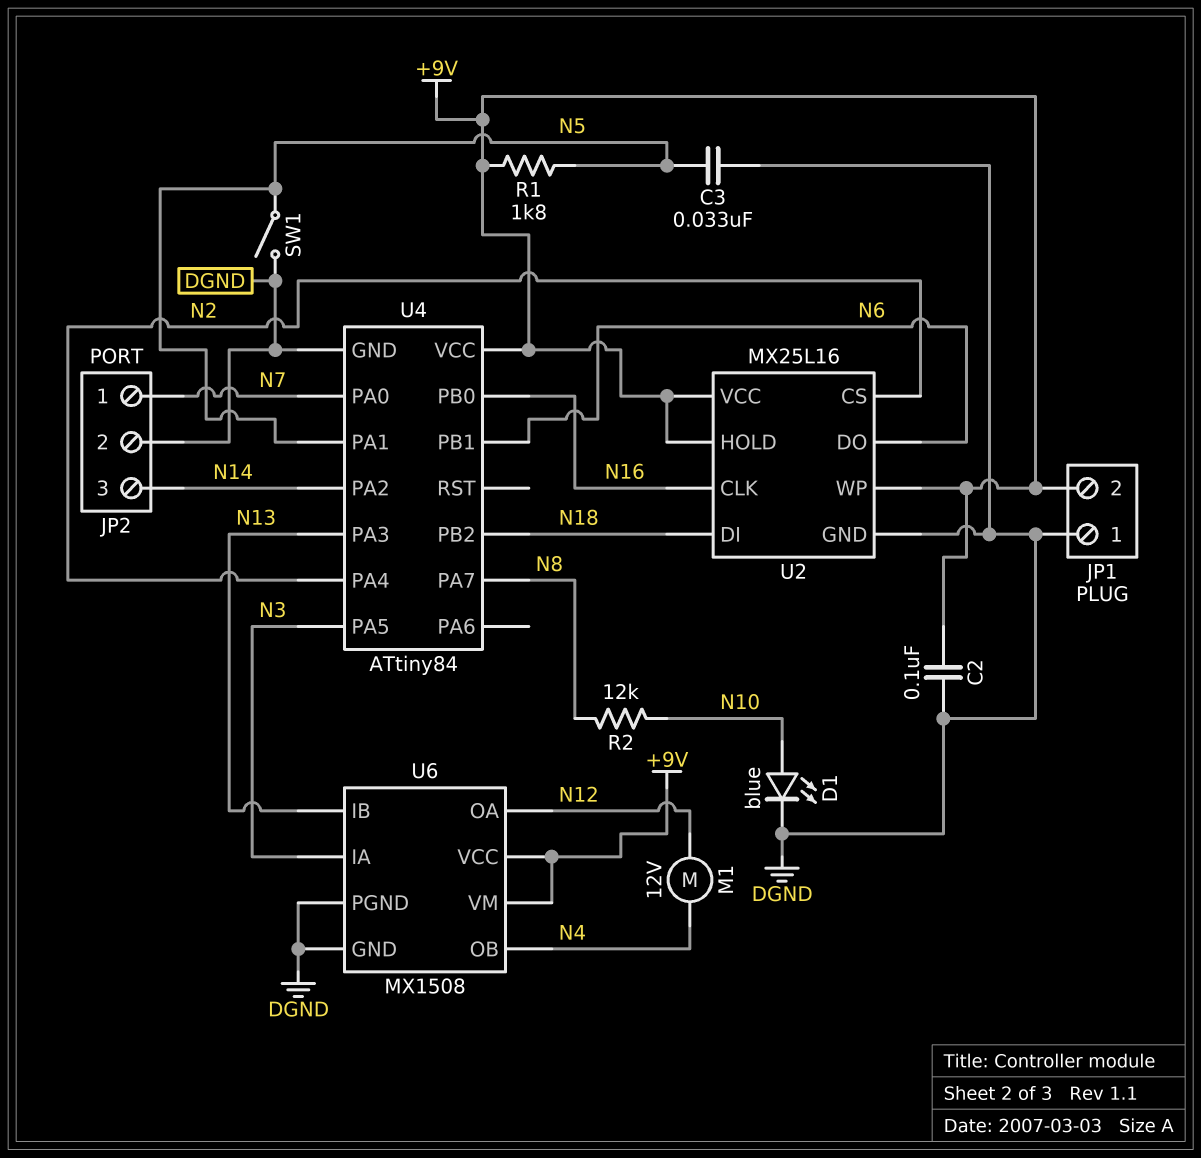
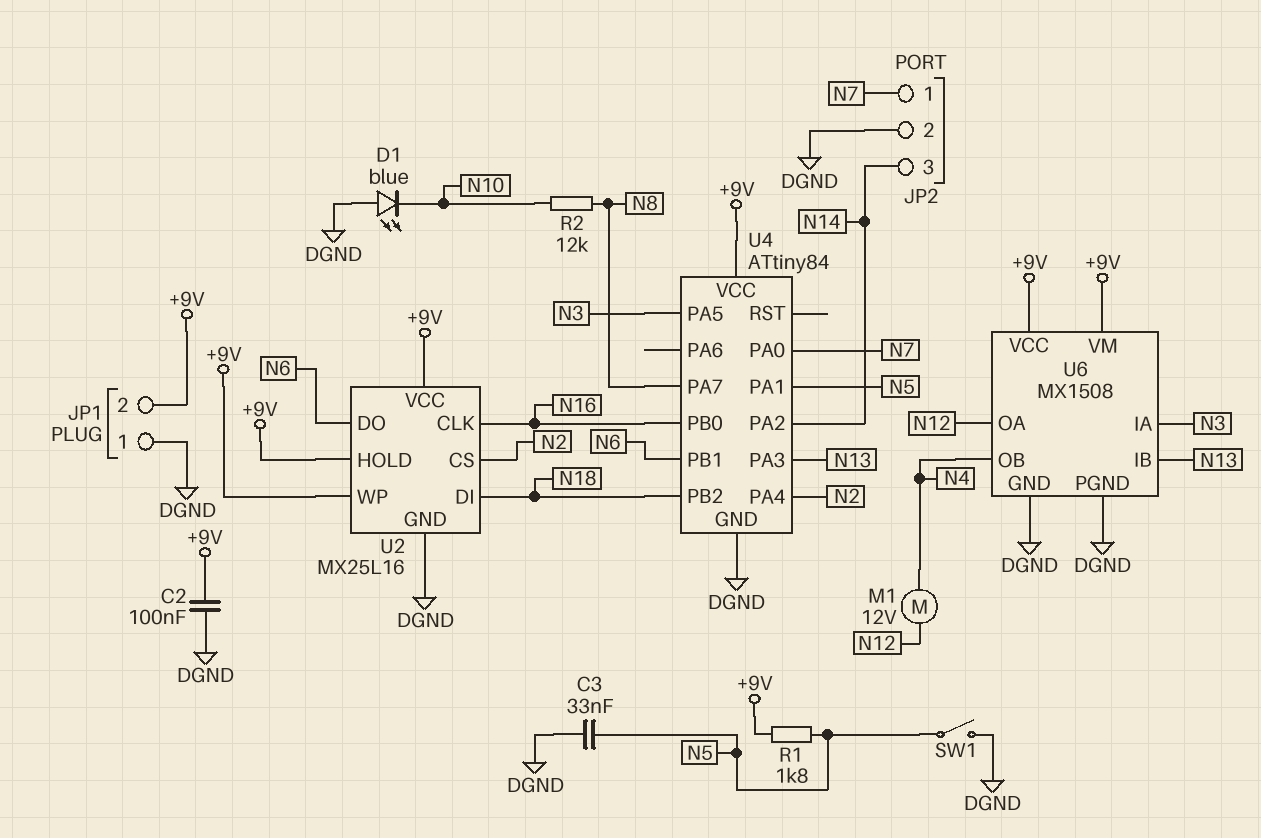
D1: LED blue (A N10, K DGND) -> LED blue (A DGND, K N10)

